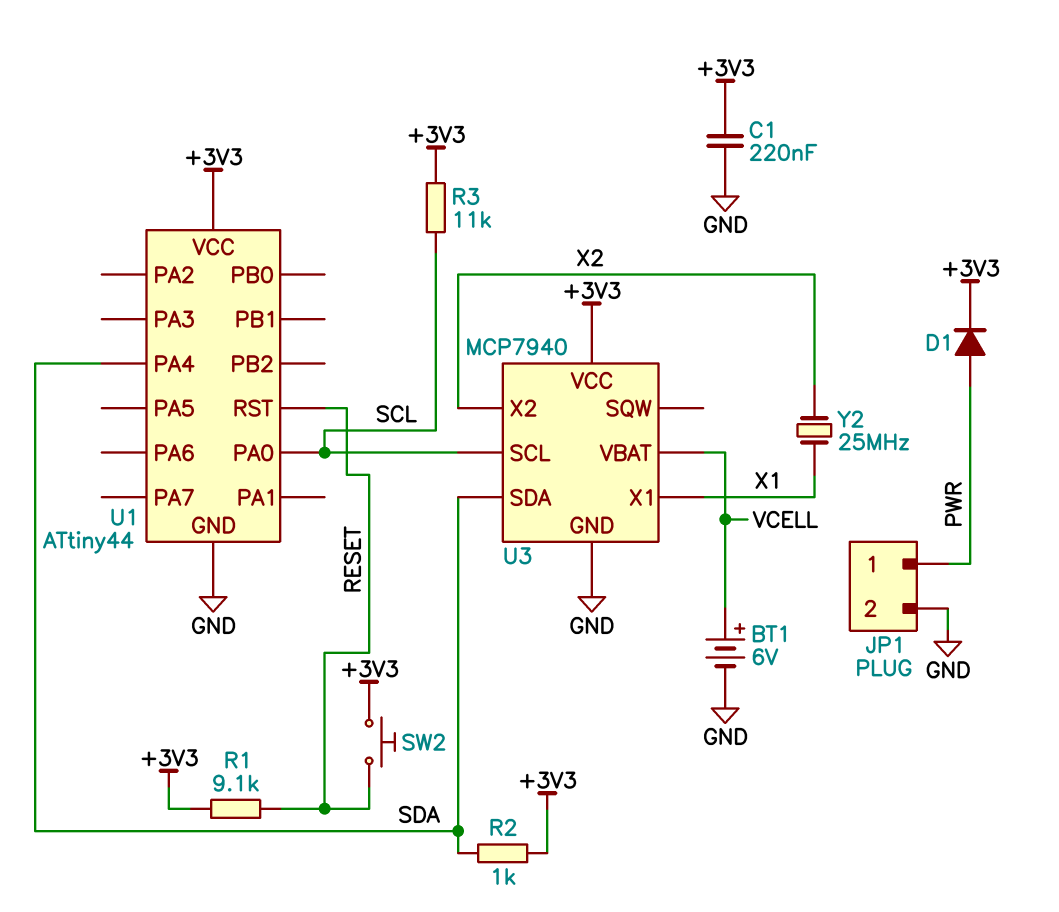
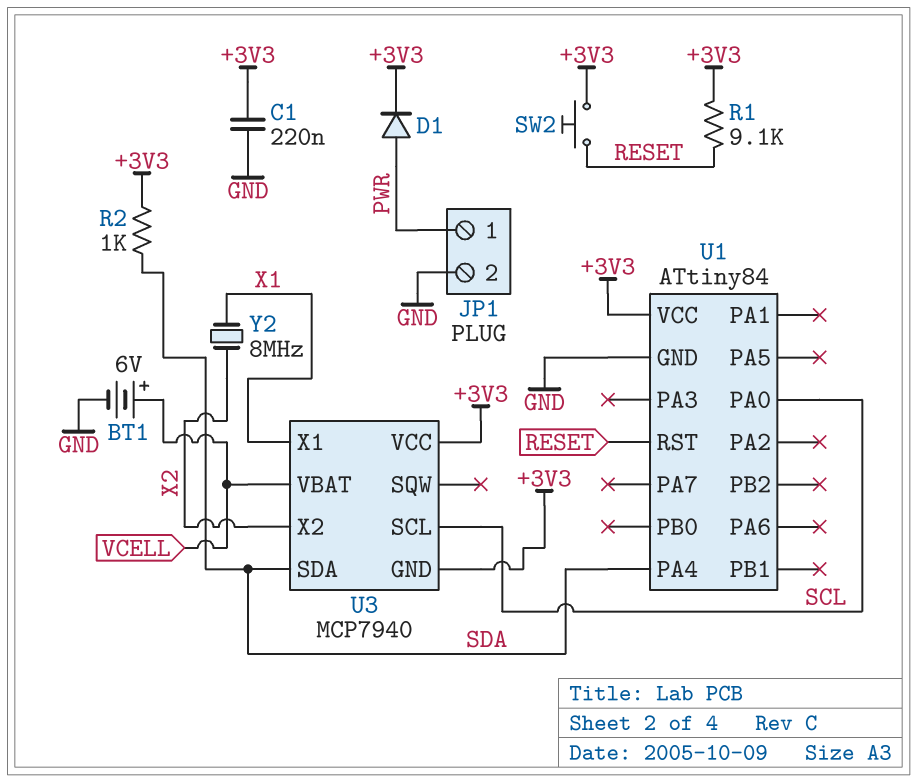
R3: 11k (+3V3, SCL) -> none
U1: ATtiny44 -> ATtiny84
U3 pin GND: GND -> +3V3
Y2: 25MHz (X1, X2) -> 8MHz (X1, X2)

